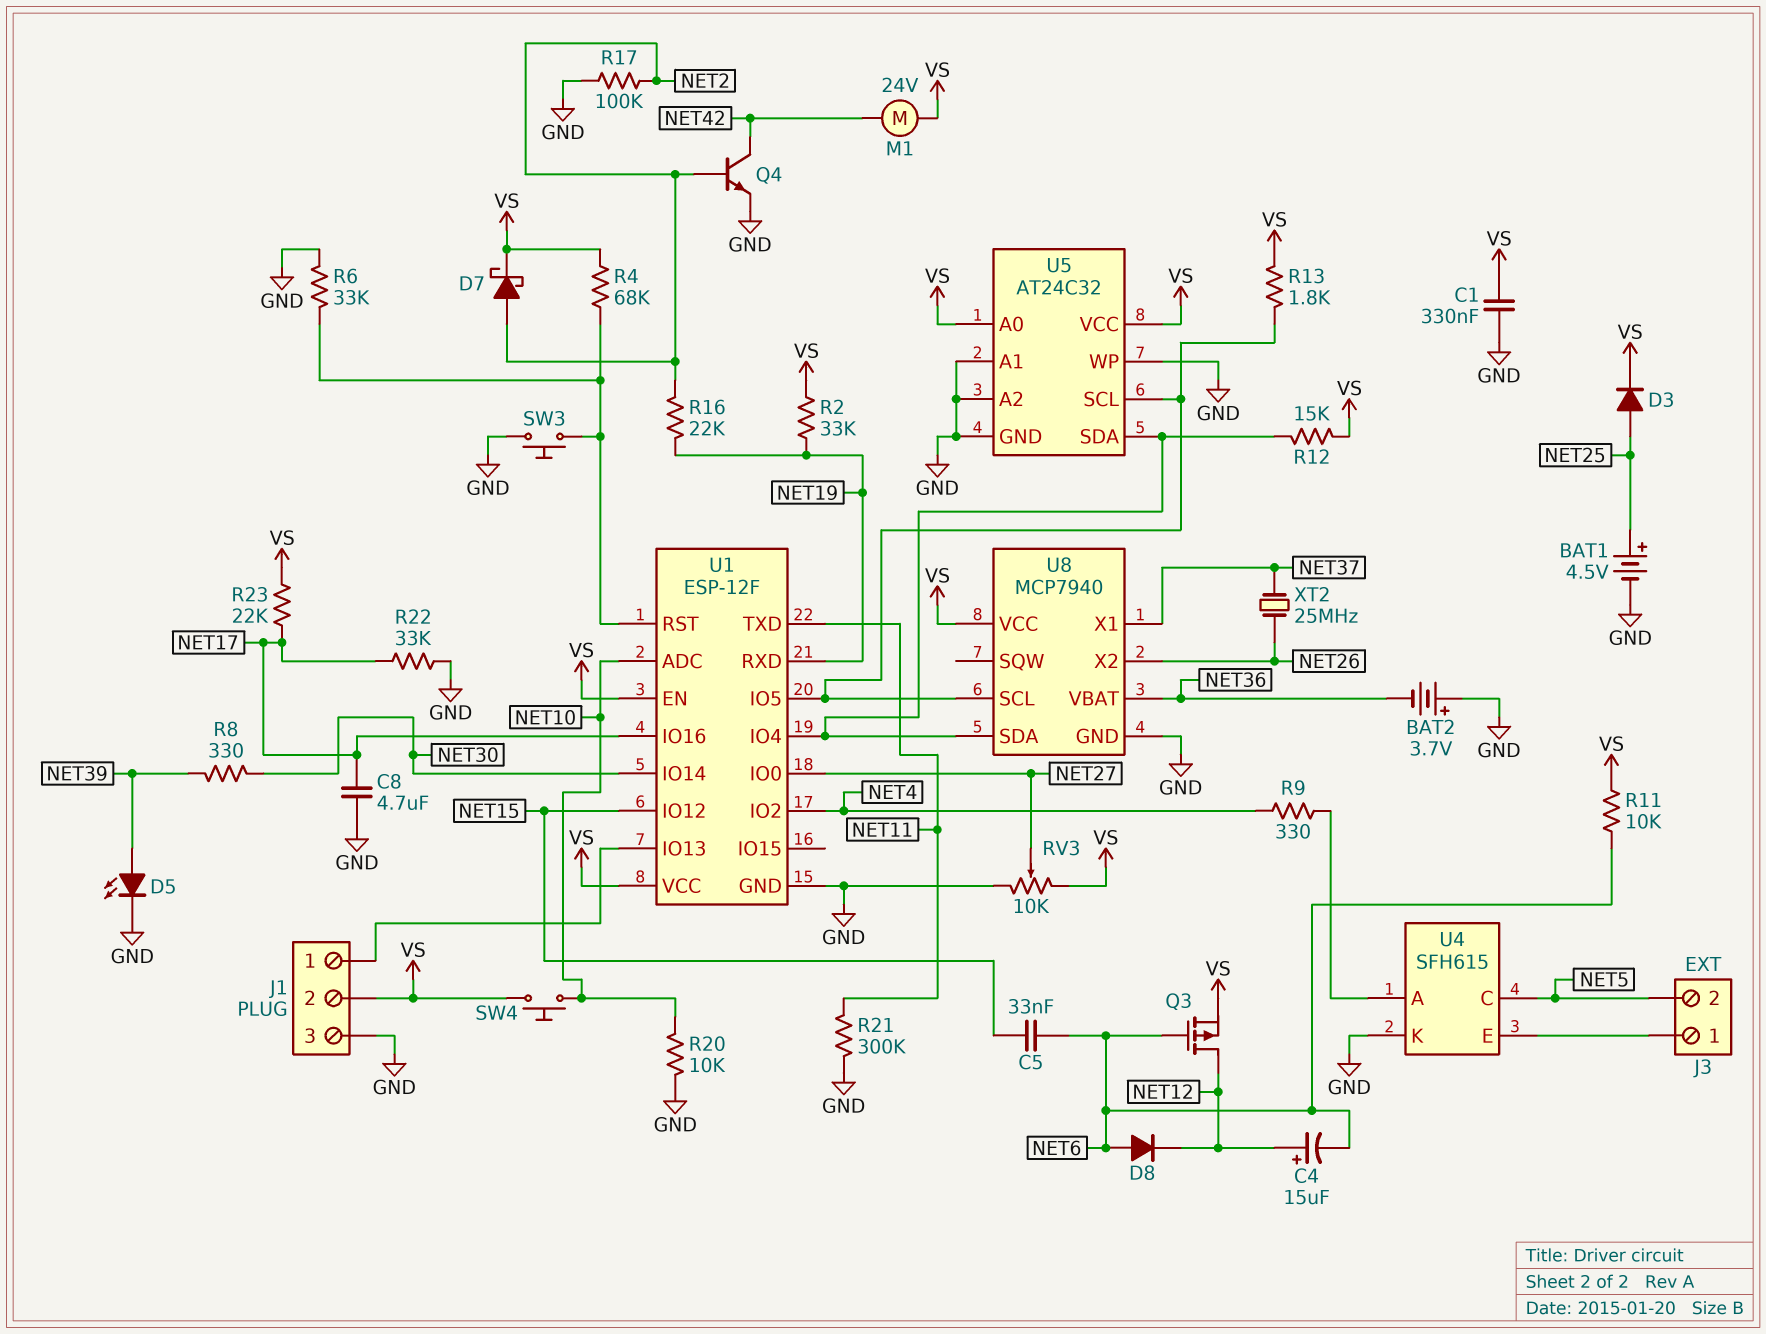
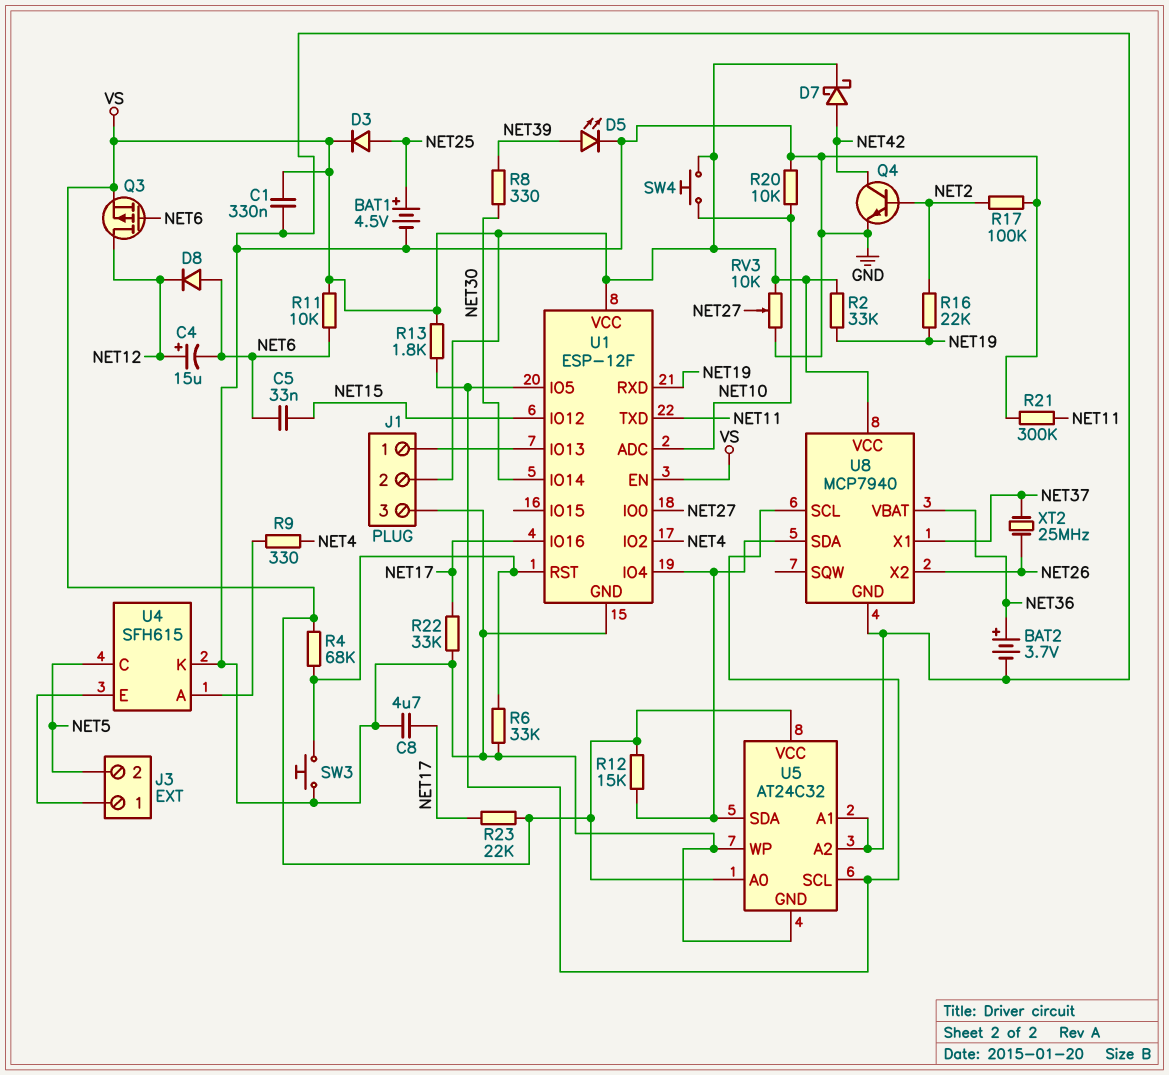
BAT2: 3.7V (plus GND, minus NET36) -> 3.7V (plus NET36, minus GND)
D7: schottky (A NET2, K VS) -> schottky (A NET42, K VS)
M1: motor 24V (NET42, VS) -> none

